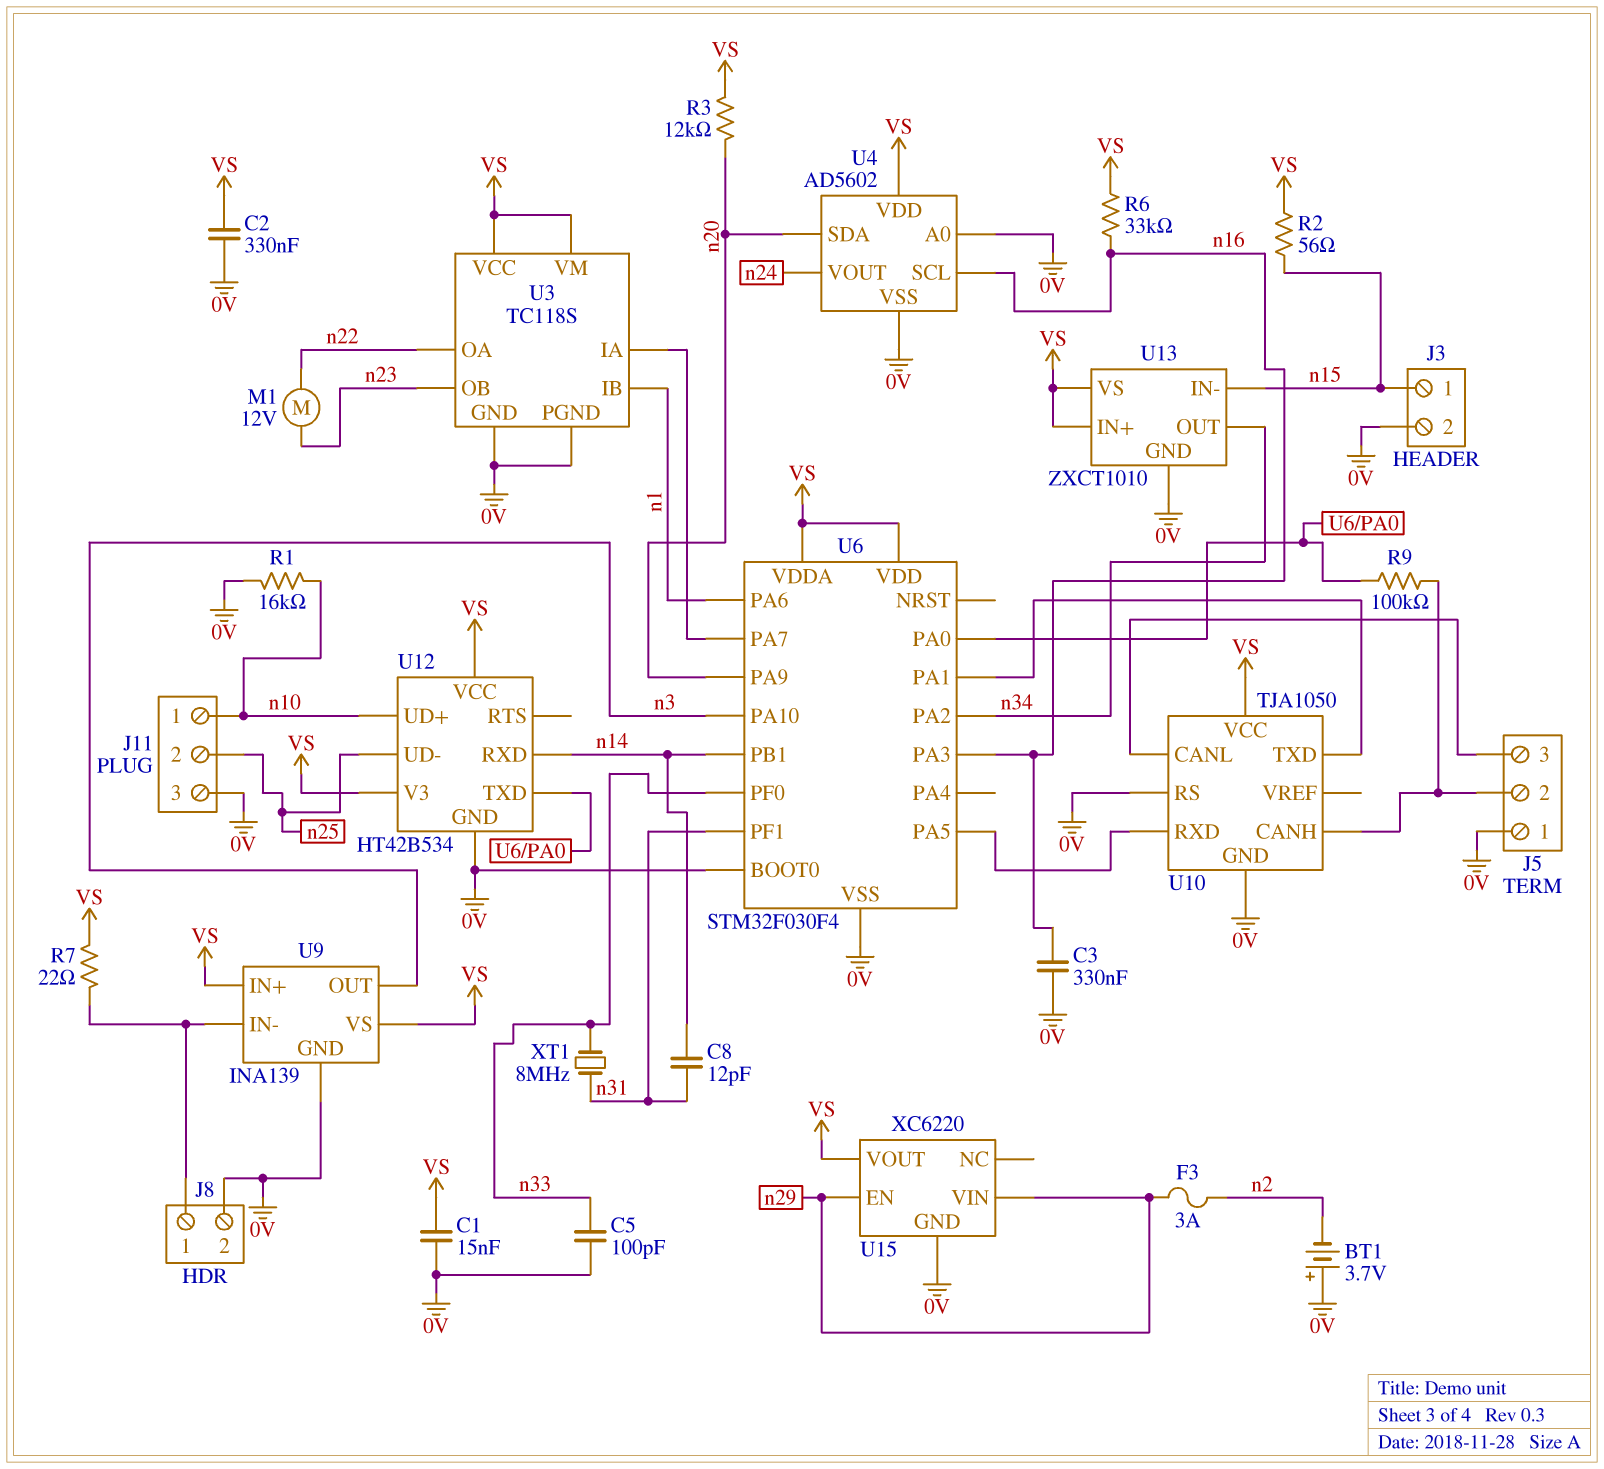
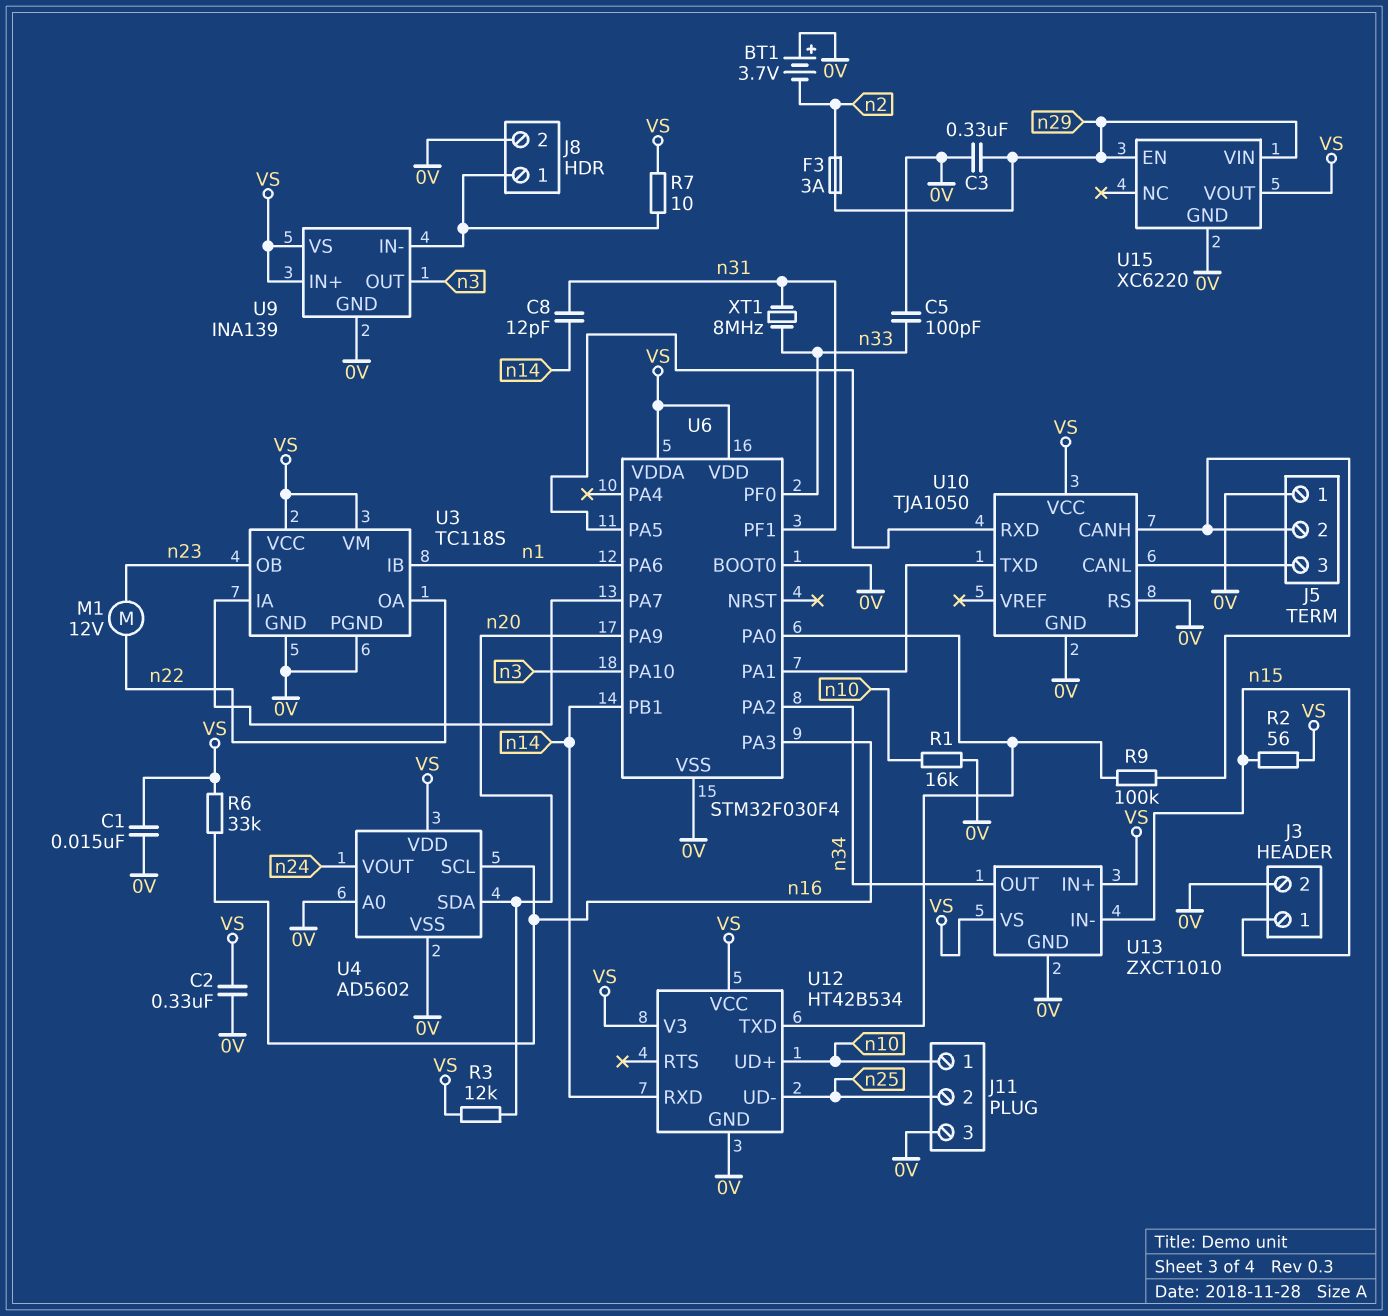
C3: 330nF (0V, n16) -> 330nF (0V, n29)
R7: 22 (J8/1, VS) -> 10 (J8/1, VS)

